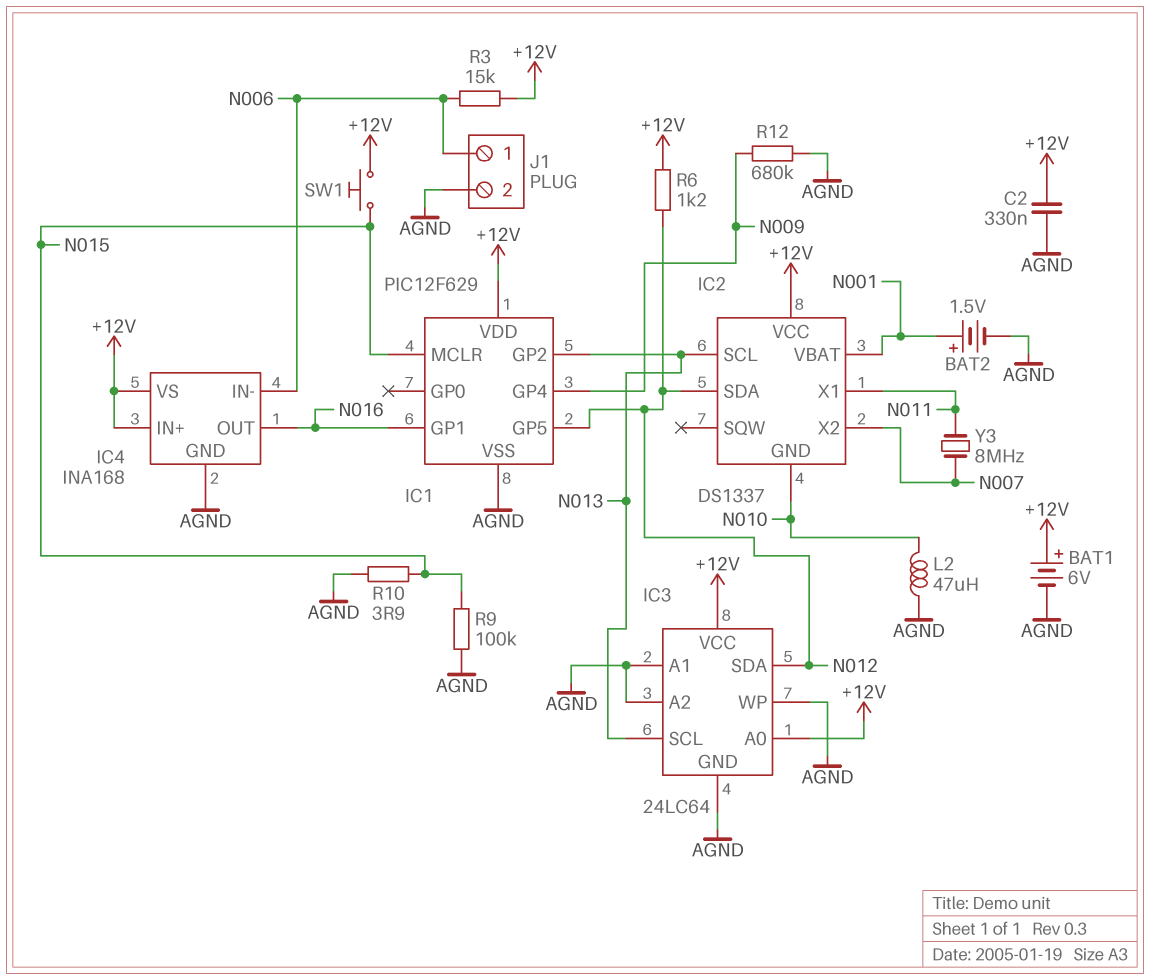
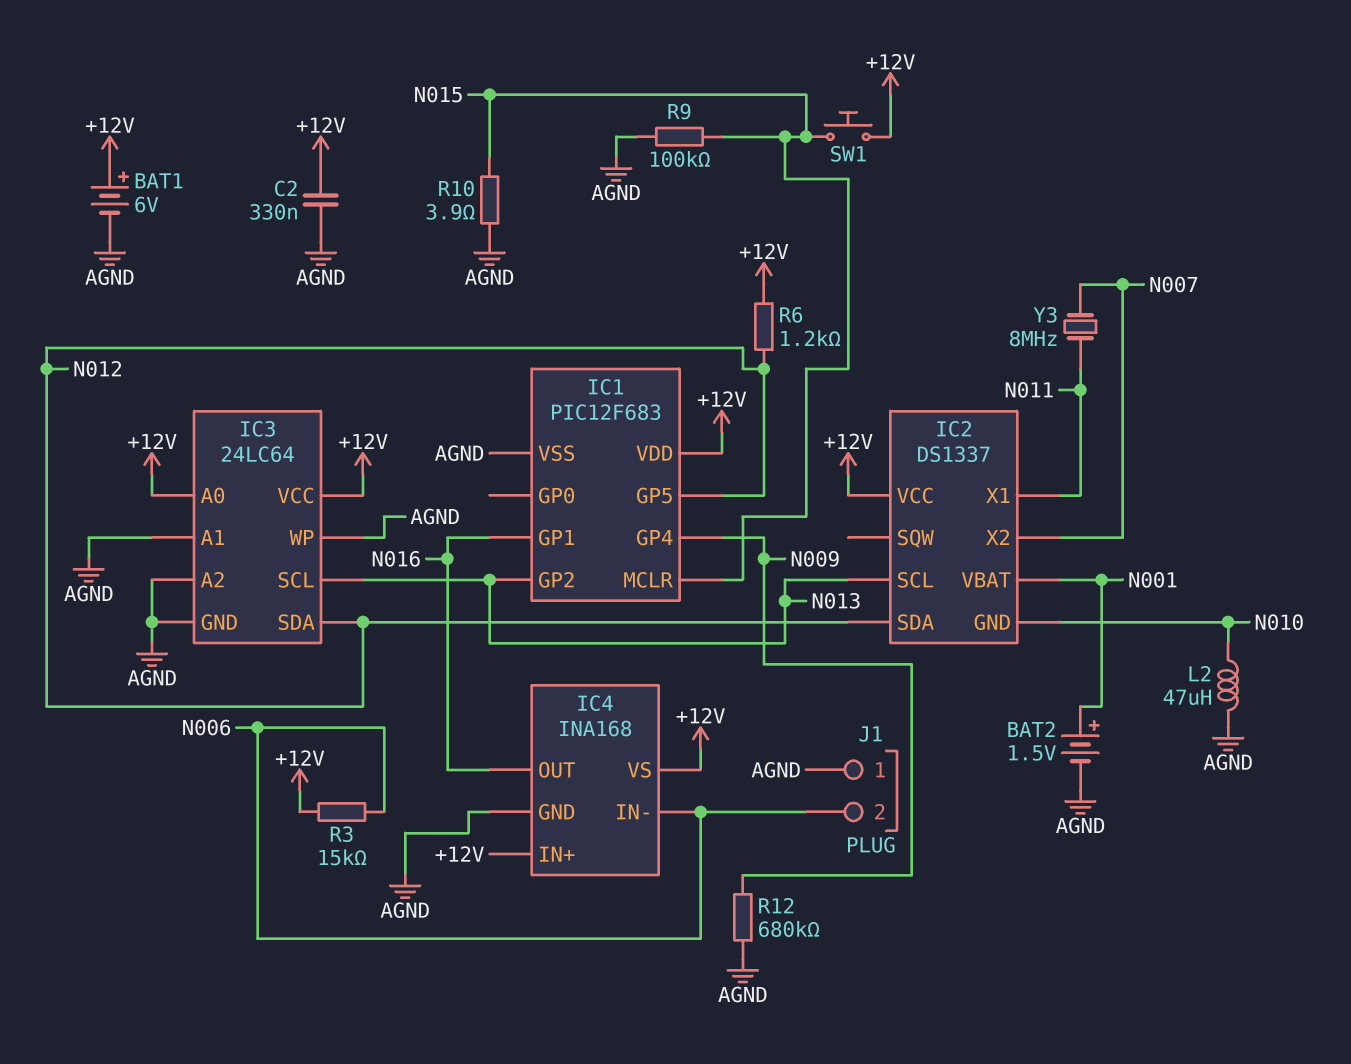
IC1: PIC12F629 -> PIC12F683
J1 pin 1: N006 -> AGND
J1 pin 2: AGND -> N006

